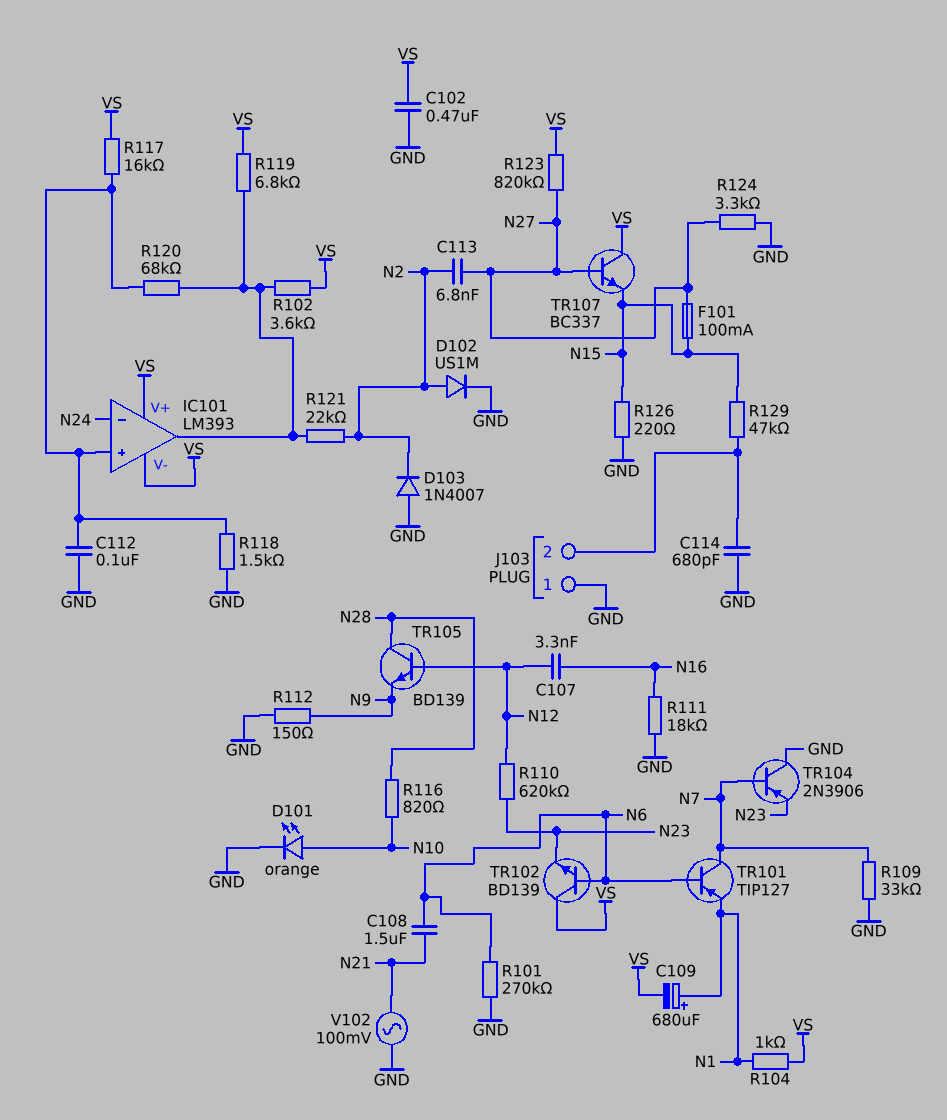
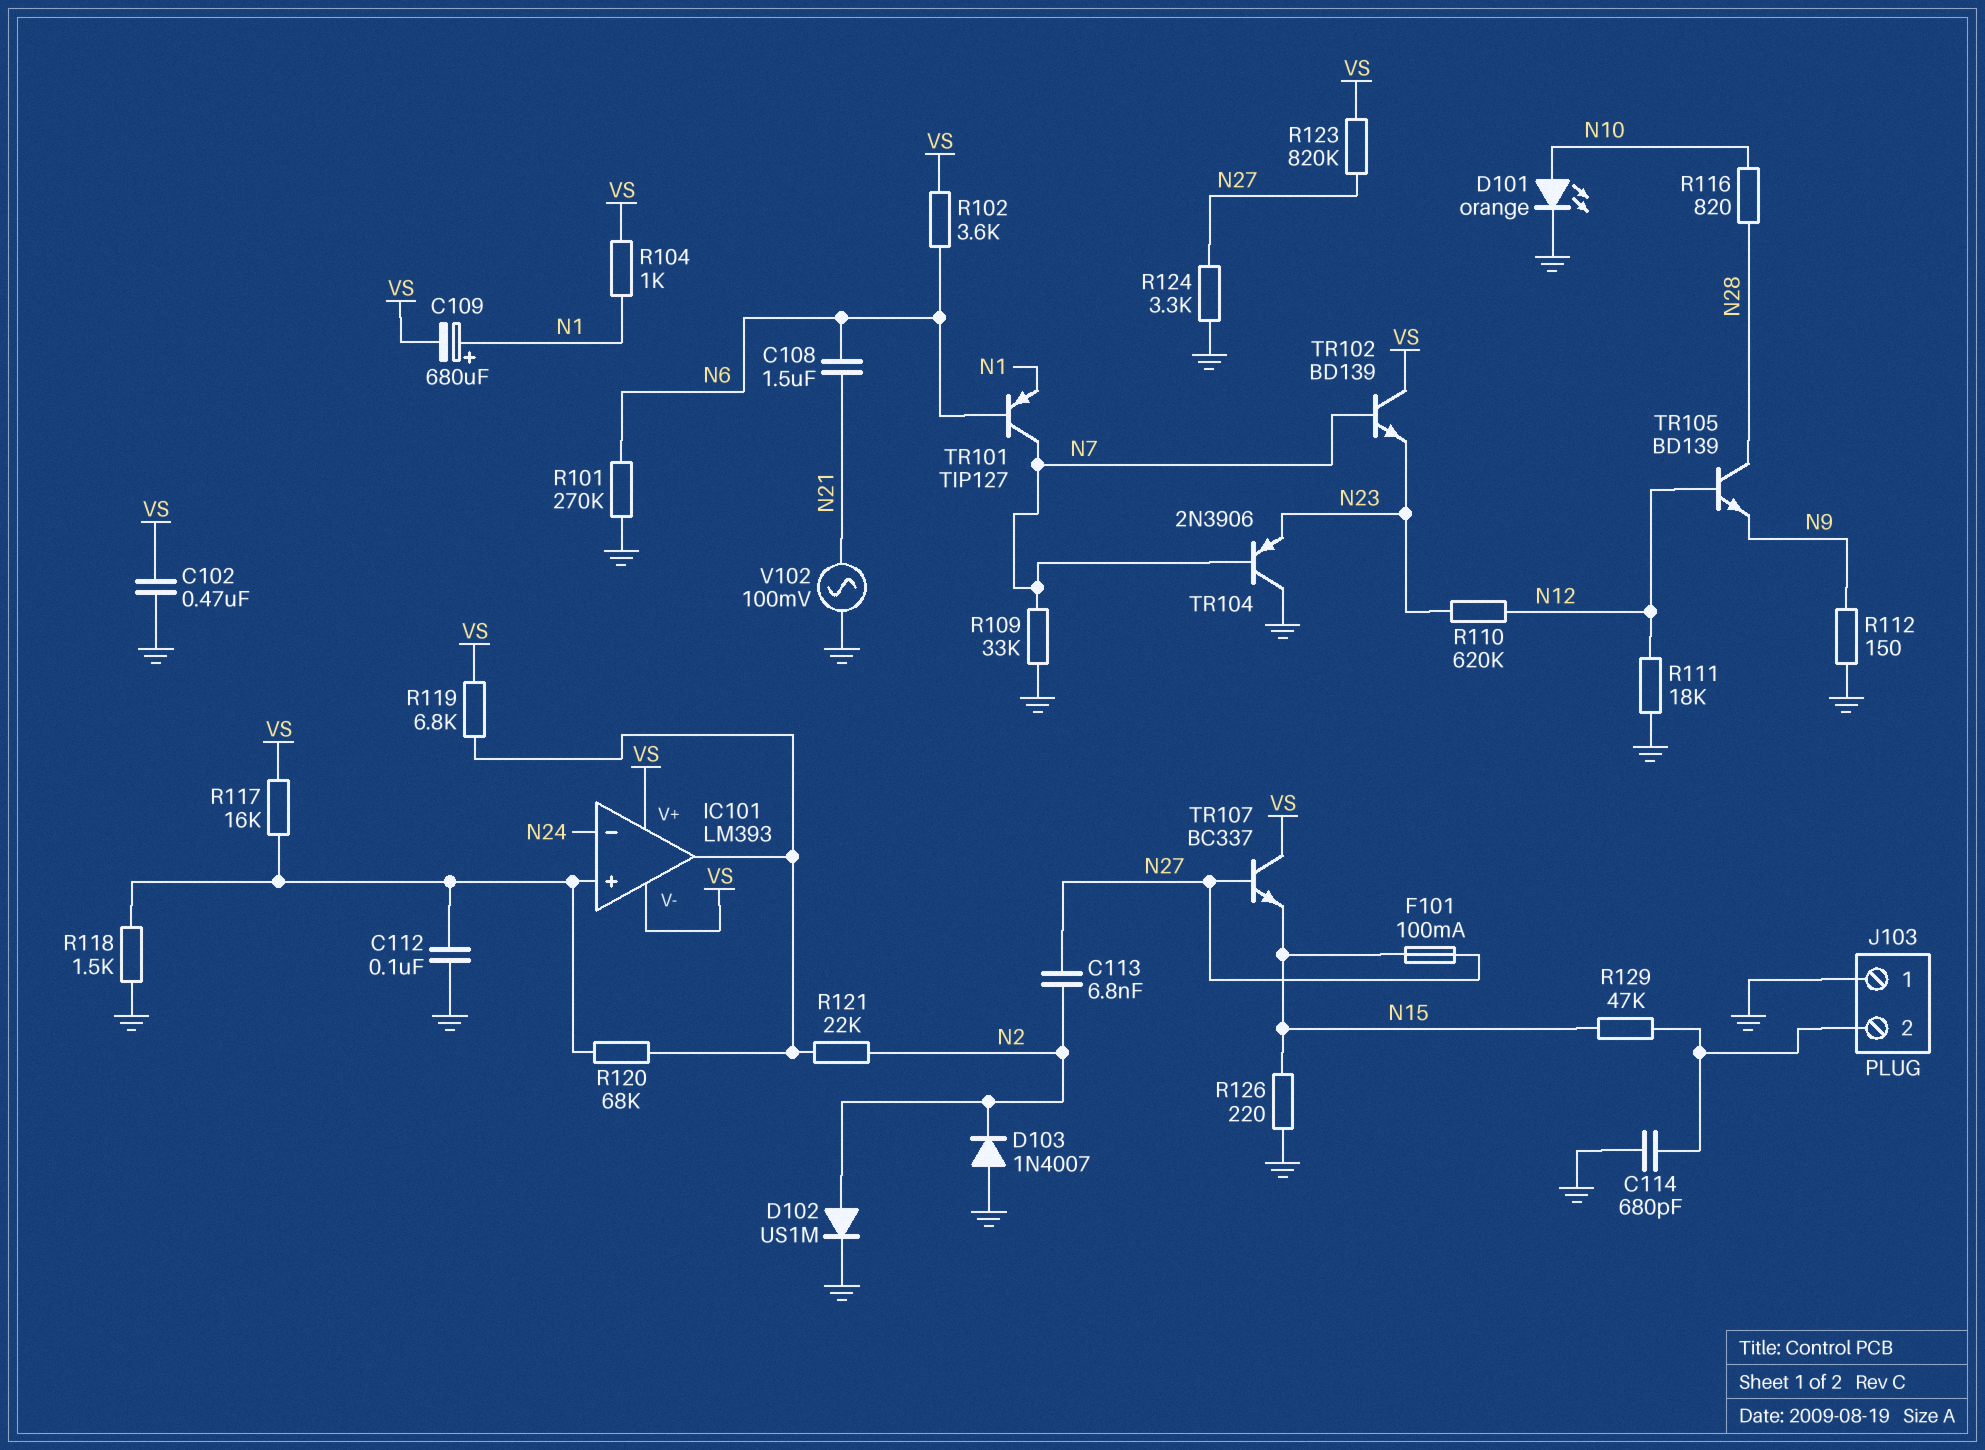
C107: 3.3nF (N12, N16) -> none
R102: 3.6k (IC101/out, VS) -> 3.6k (N6, VS)
R111: 18k (GND, N16) -> 18k (GND, N12)
TR102: NPN BD139 (B N6, C VS, E N23) -> NPN BD139 (B N7, C VS, E N23)

